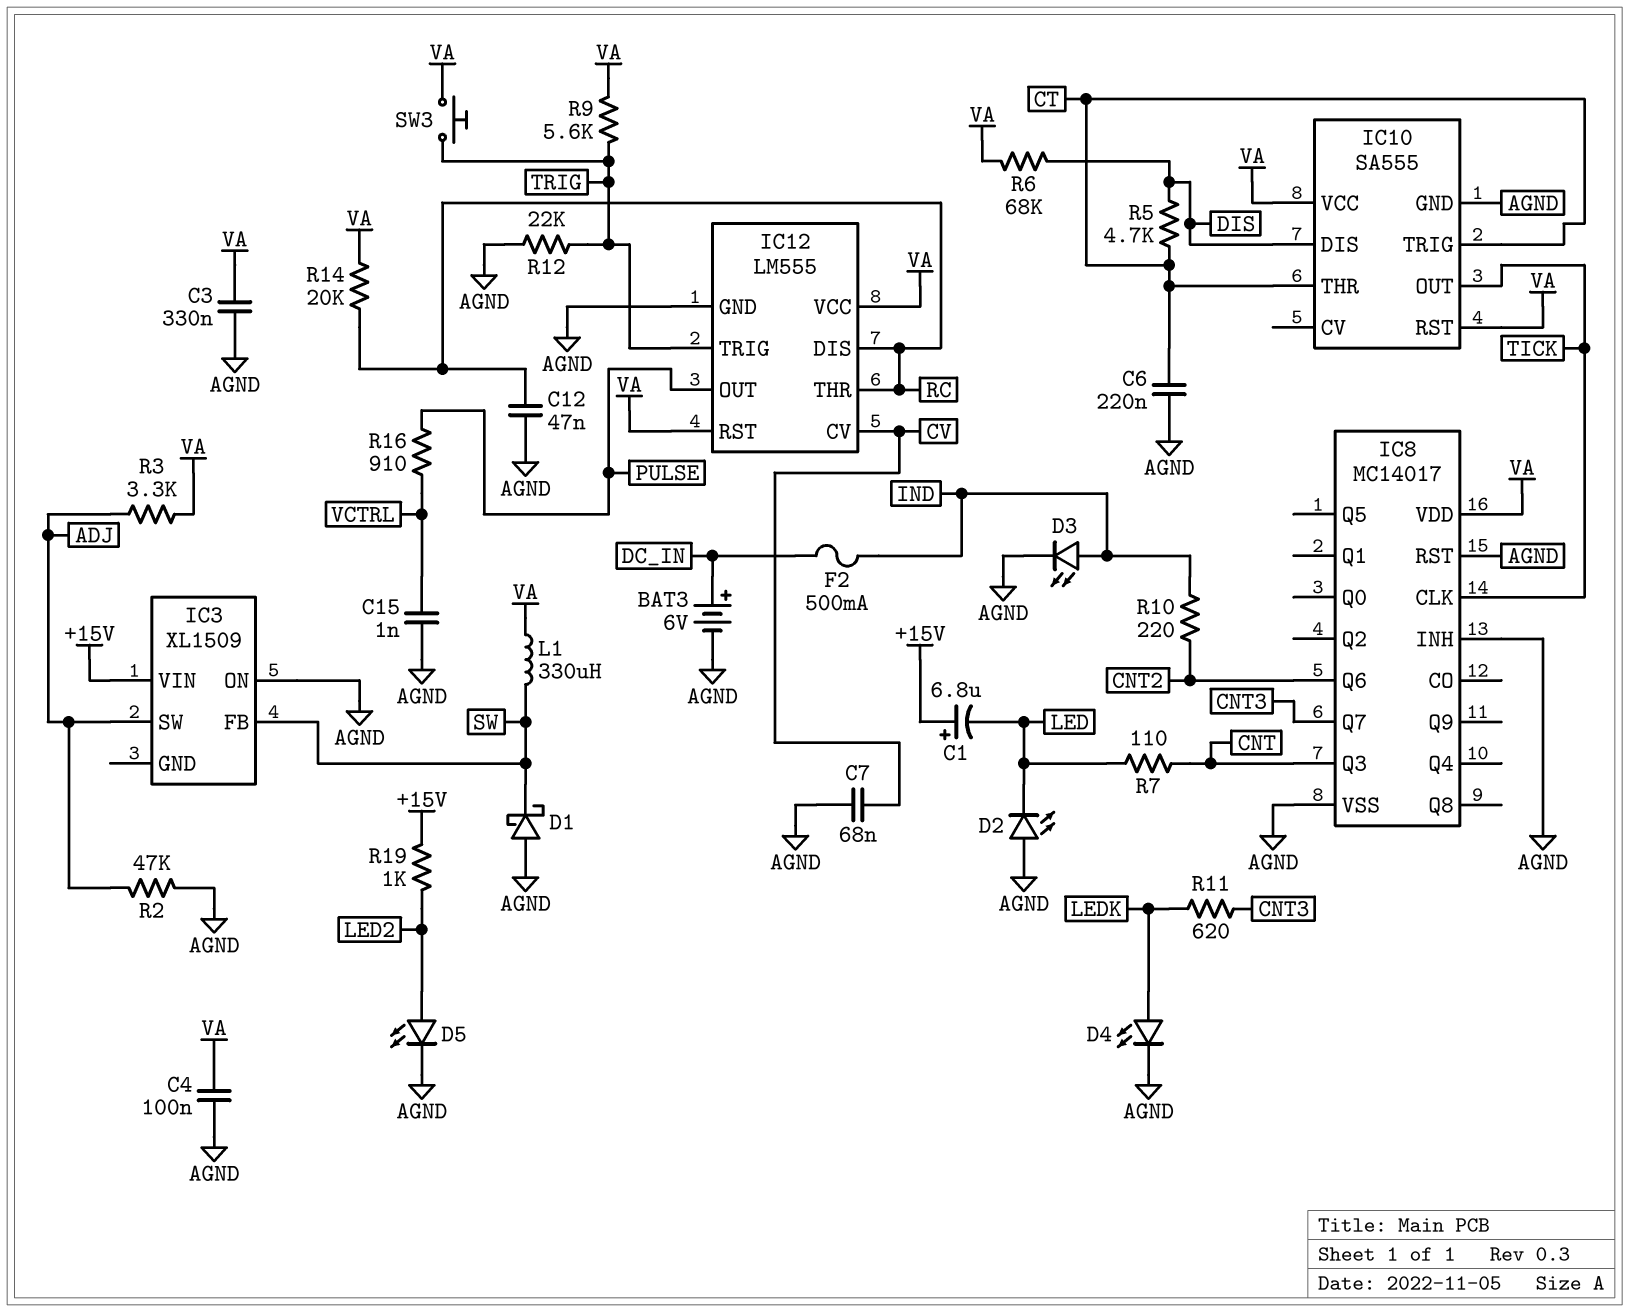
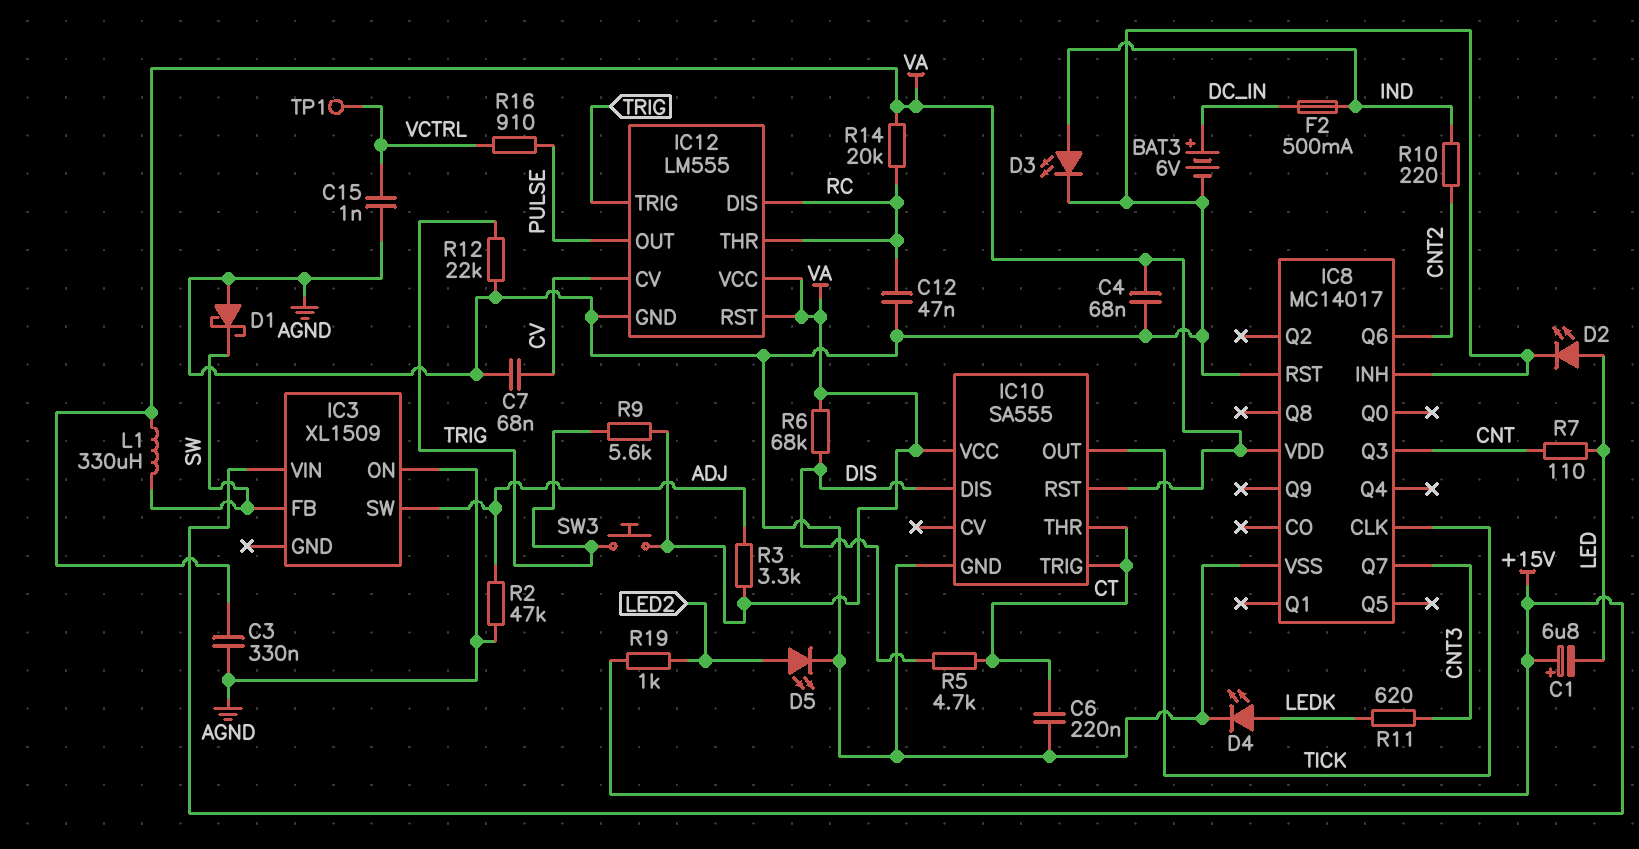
C4: 100nF (AGND, VA) -> 68nF (AGND, VA)
D2: LED (A AGND, K LED) -> LED (A LED, K AGND)
TP1: none -> test point (VCTRL)

